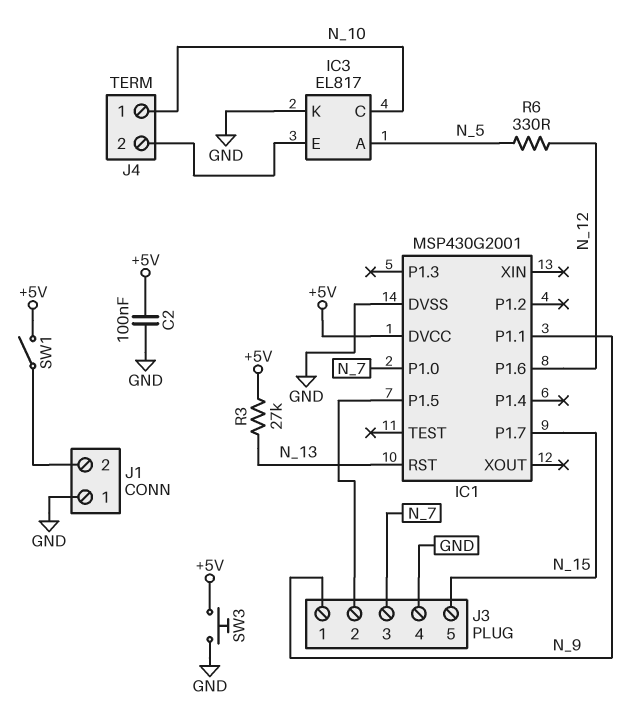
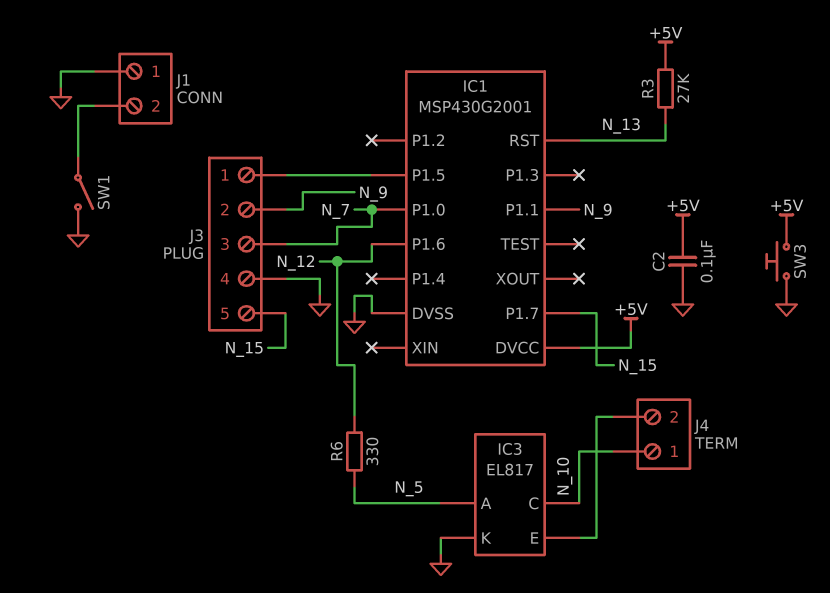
J3 pin 1: N_9 -> IC1/P1.5
J3 pin 2: IC1/P1.5 -> N_9
SW1: switch (+5V, J1/2) -> switch (GND, J1/2)

